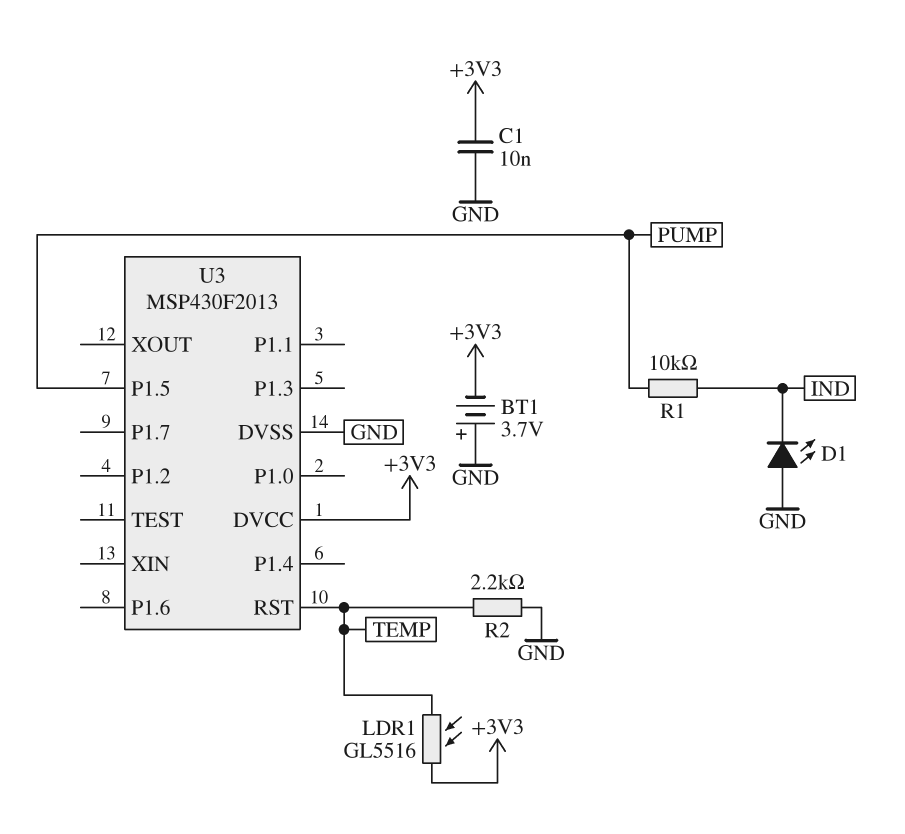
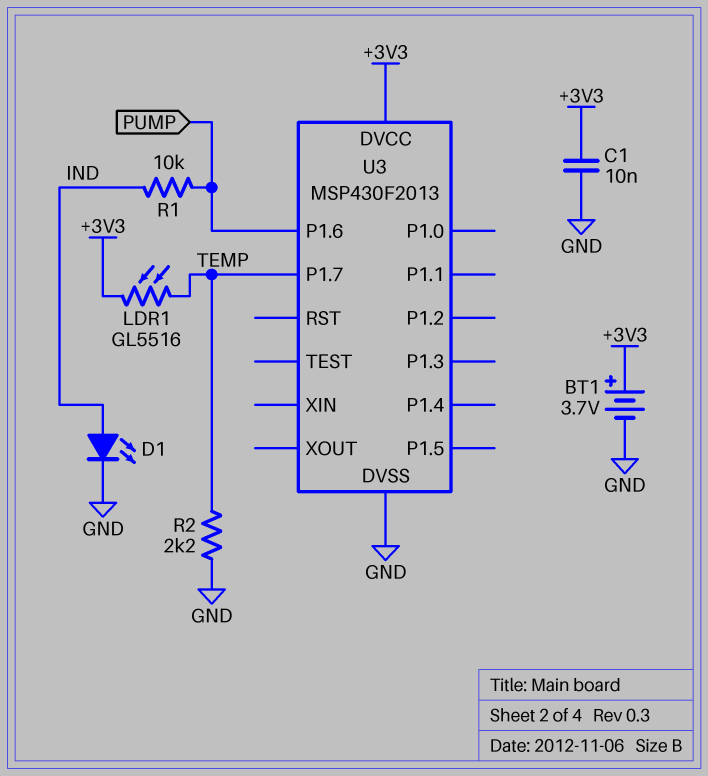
BT1: 3.7V (plus GND, minus +3V3) -> 3.7V (plus +3V3, minus GND)
D1: LED (A GND, K IND) -> LED (A IND, K GND)
U3 pin P1.5: PUMP -> none
U3 pin P1.6: none -> PUMP
U3 pin P1.7: none -> TEMP
U3 pin RST: TEMP -> none

